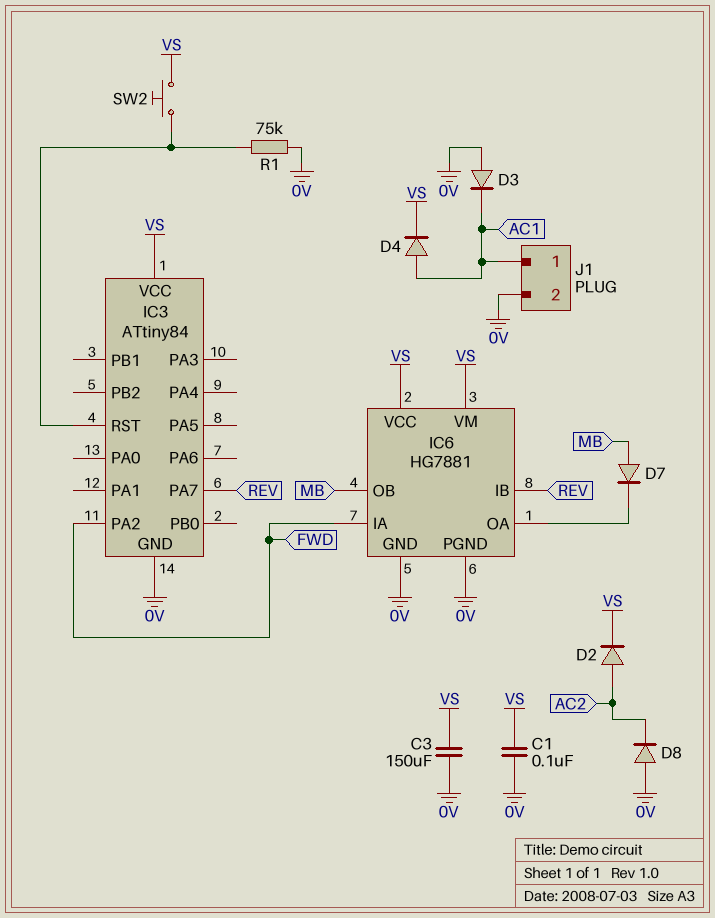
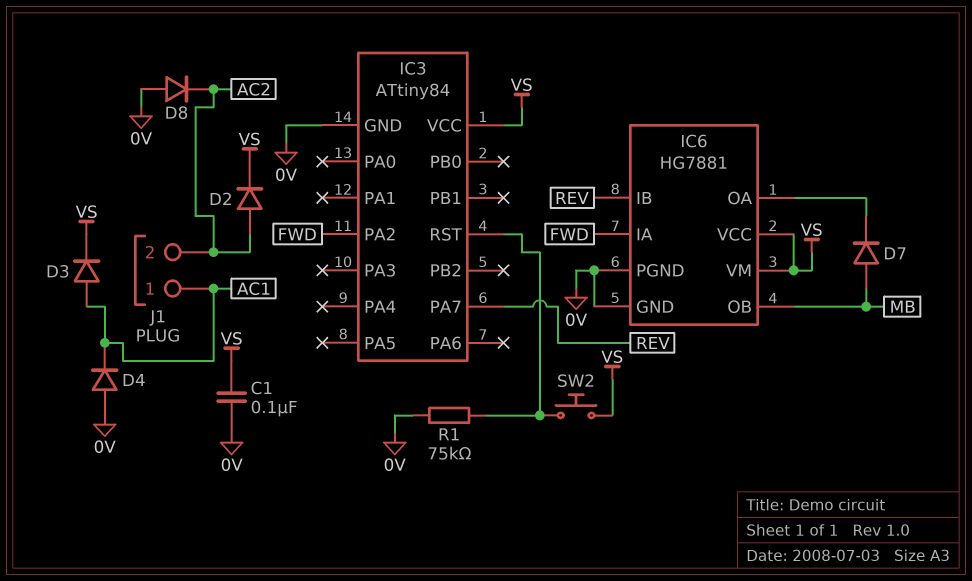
C3: 150uF (0V, VS) -> none
D3: diode (A 0V, K AC1) -> diode (A AC1, K VS)
D4: diode (A AC1, K VS) -> diode (A 0V, K AC1)
J1 pin 2: 0V -> AC2

